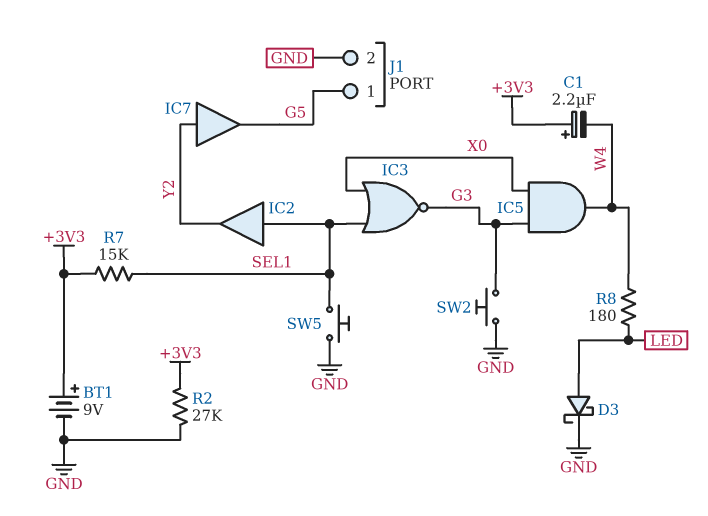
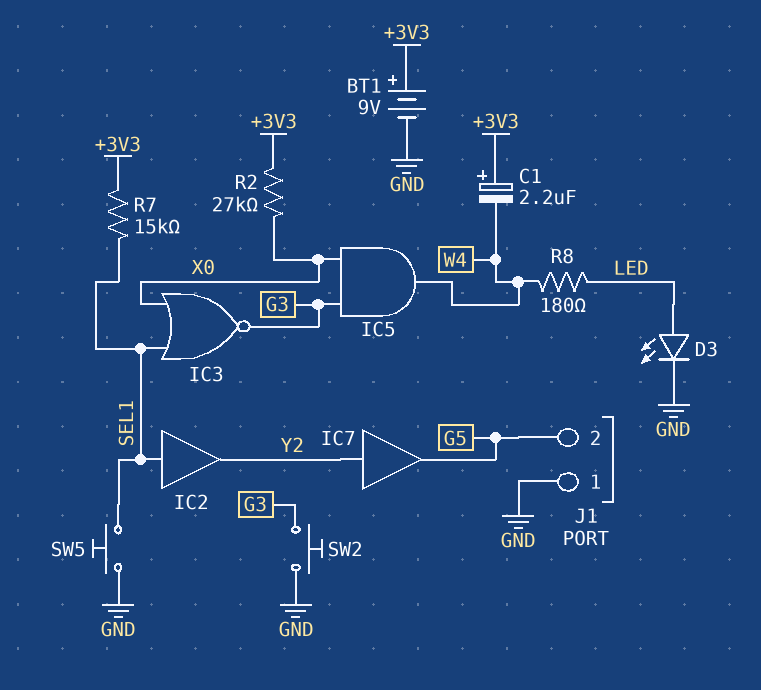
D3: schottky (A LED, K GND) -> LED (A LED, K GND)
J1 pin 1: G5 -> GND
J1 pin 2: GND -> G5
R2: 27k (+3V3, GND) -> 27k (+3V3, X0)

